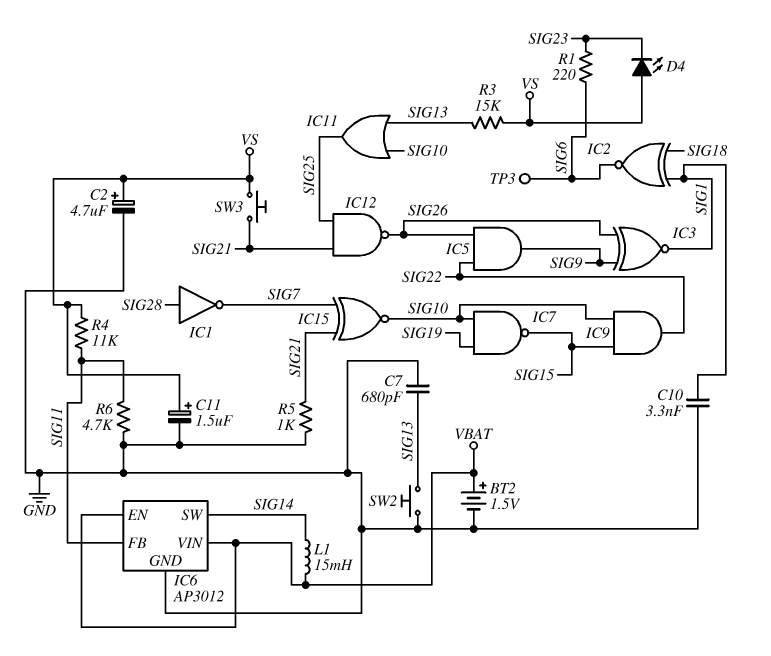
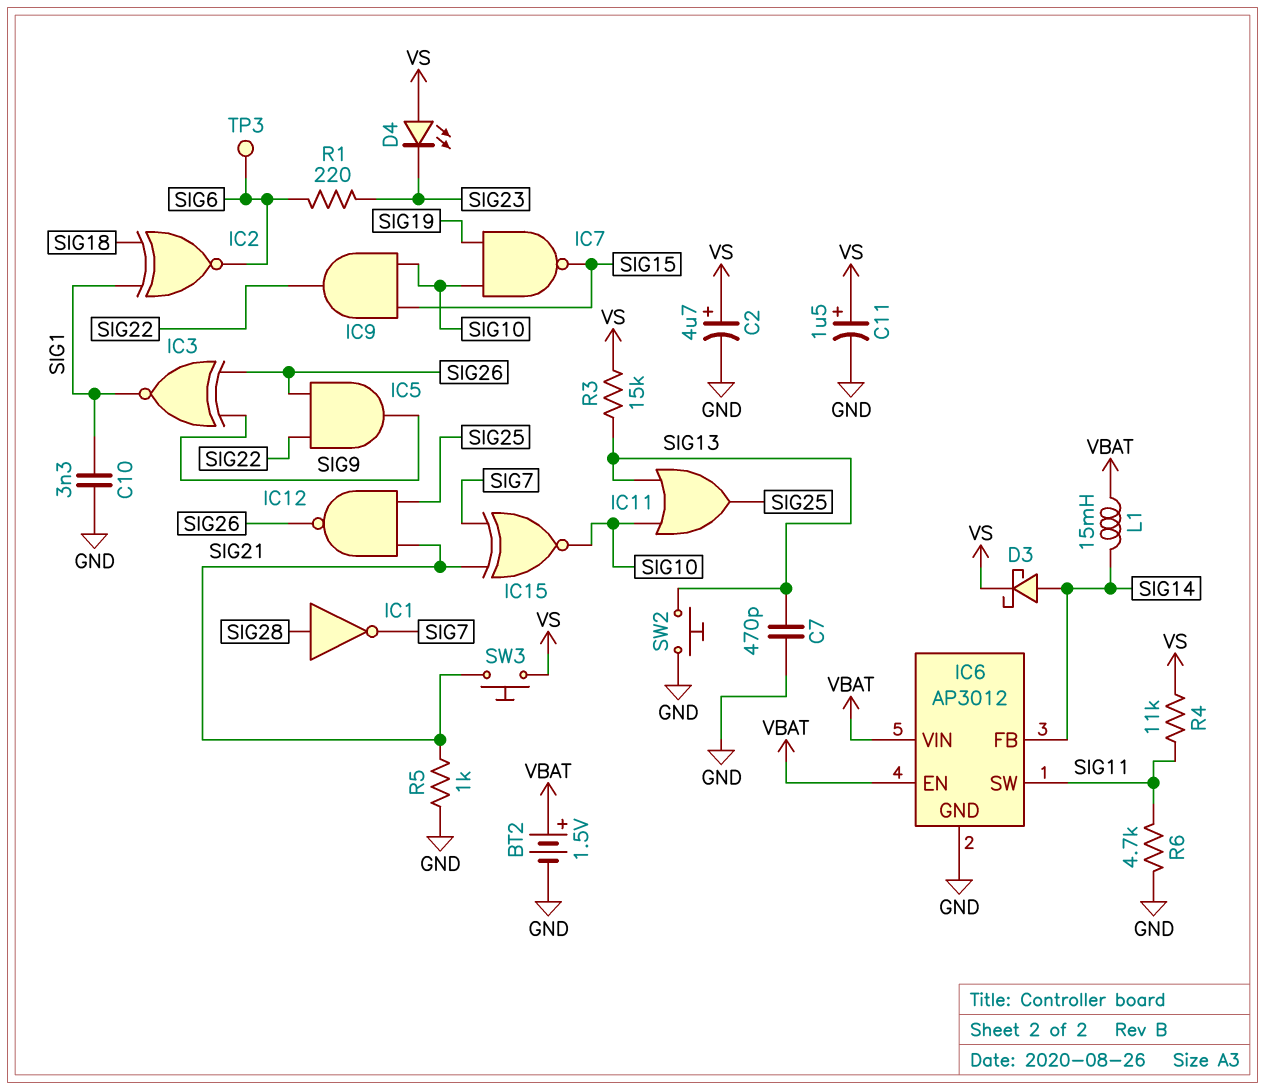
C7: 680pF (GND, SIG13) -> 470pF (GND, SIG13)
D3: none -> schottky (A SIG14, K VS)
IC6 pin FB: SIG11 -> SIG14
IC6 pin SW: SIG14 -> SIG11

